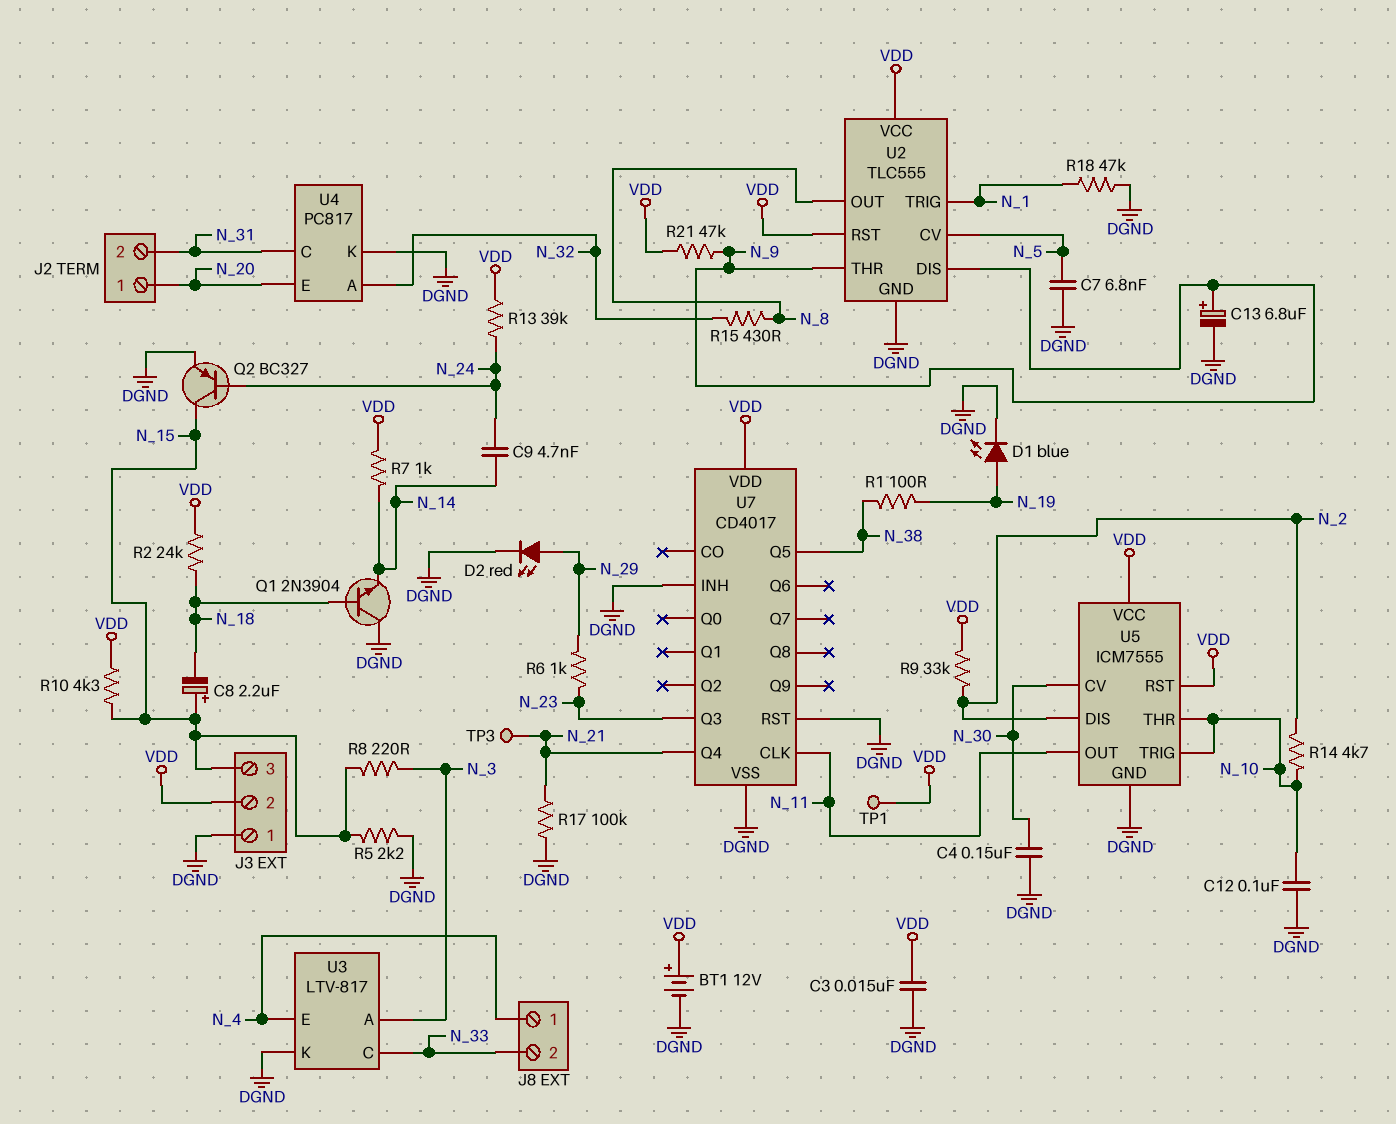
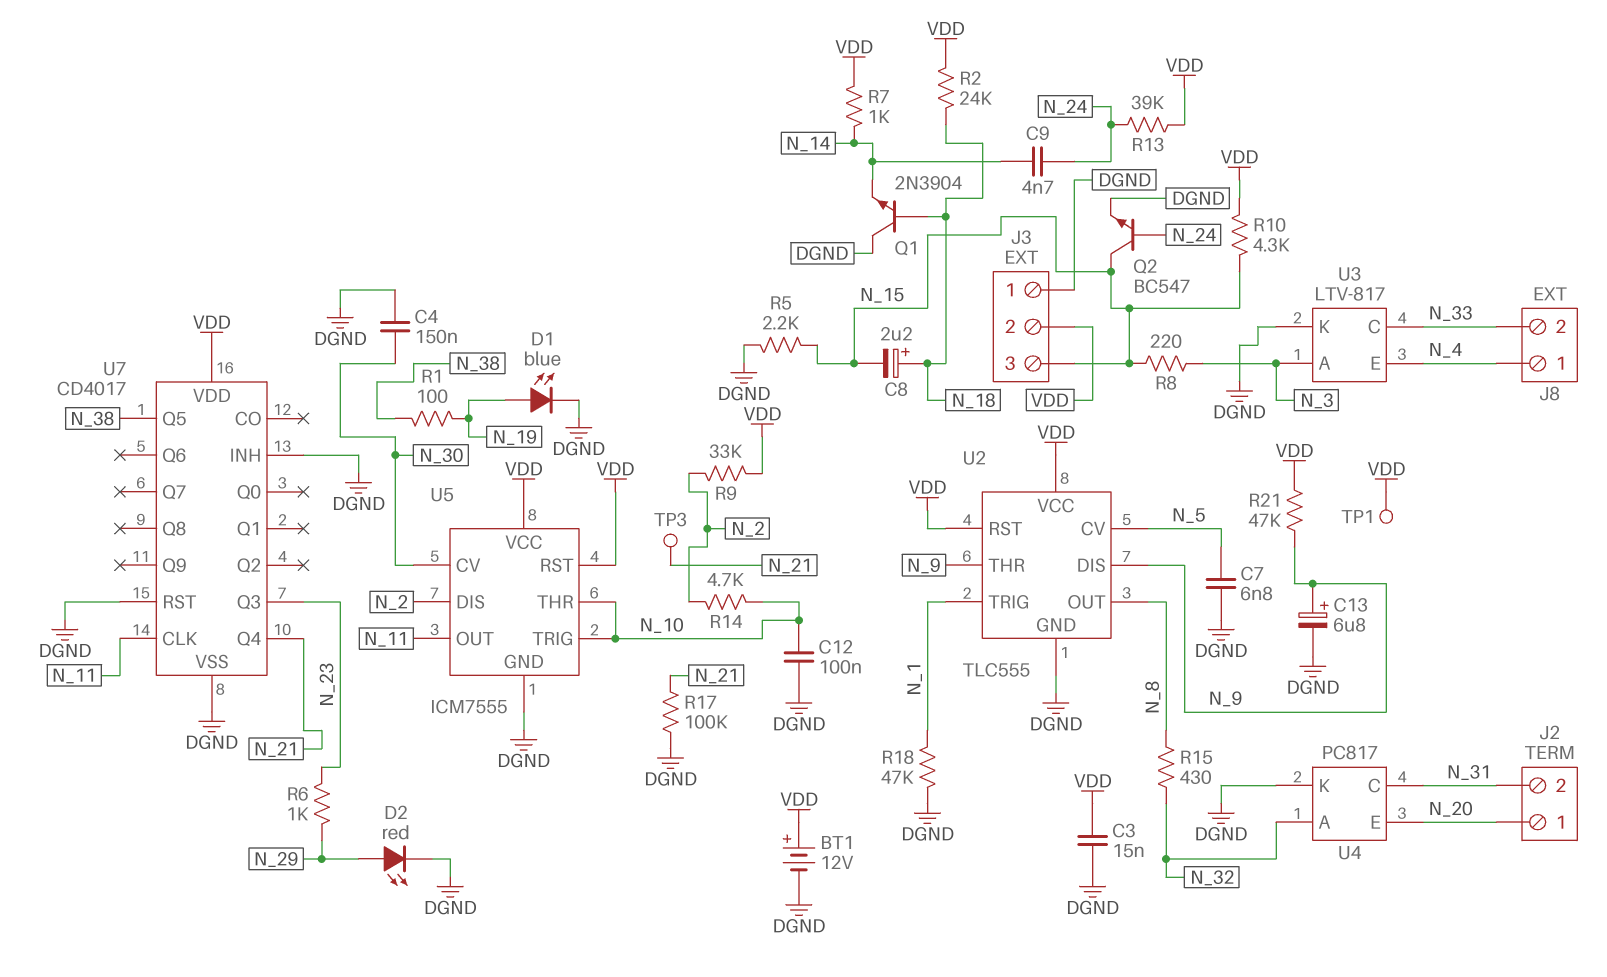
C8: 2.2uF (plus N_15, minus N_18) -> 2.2uF (plus N_18, minus N_15)
Q2: PNP BC327 (B N_24, C N_15, E DGND) -> NPN BC547 (B N_24, C N_15, E DGND)

